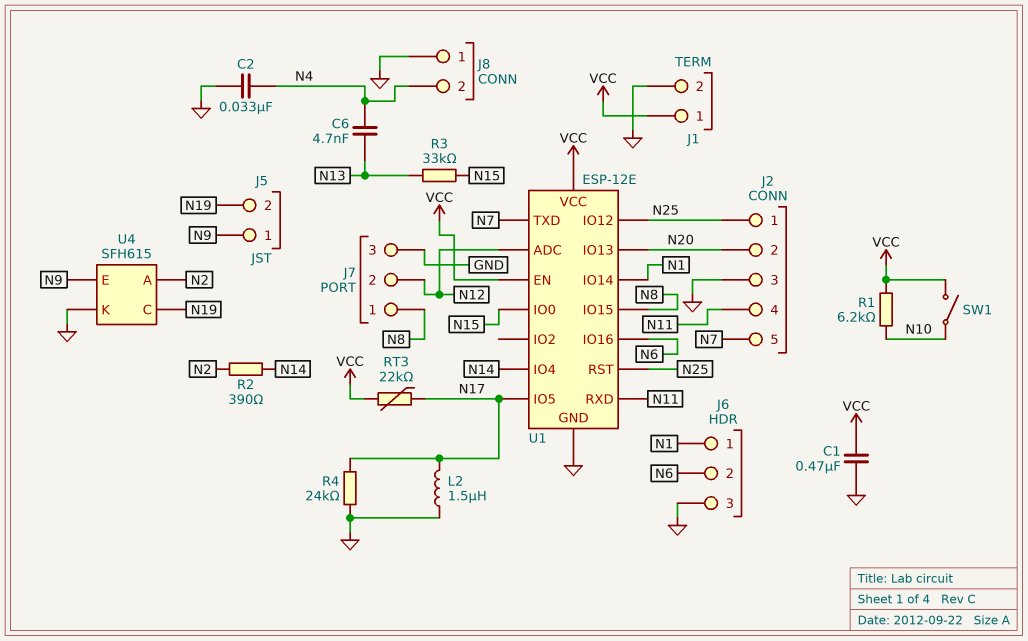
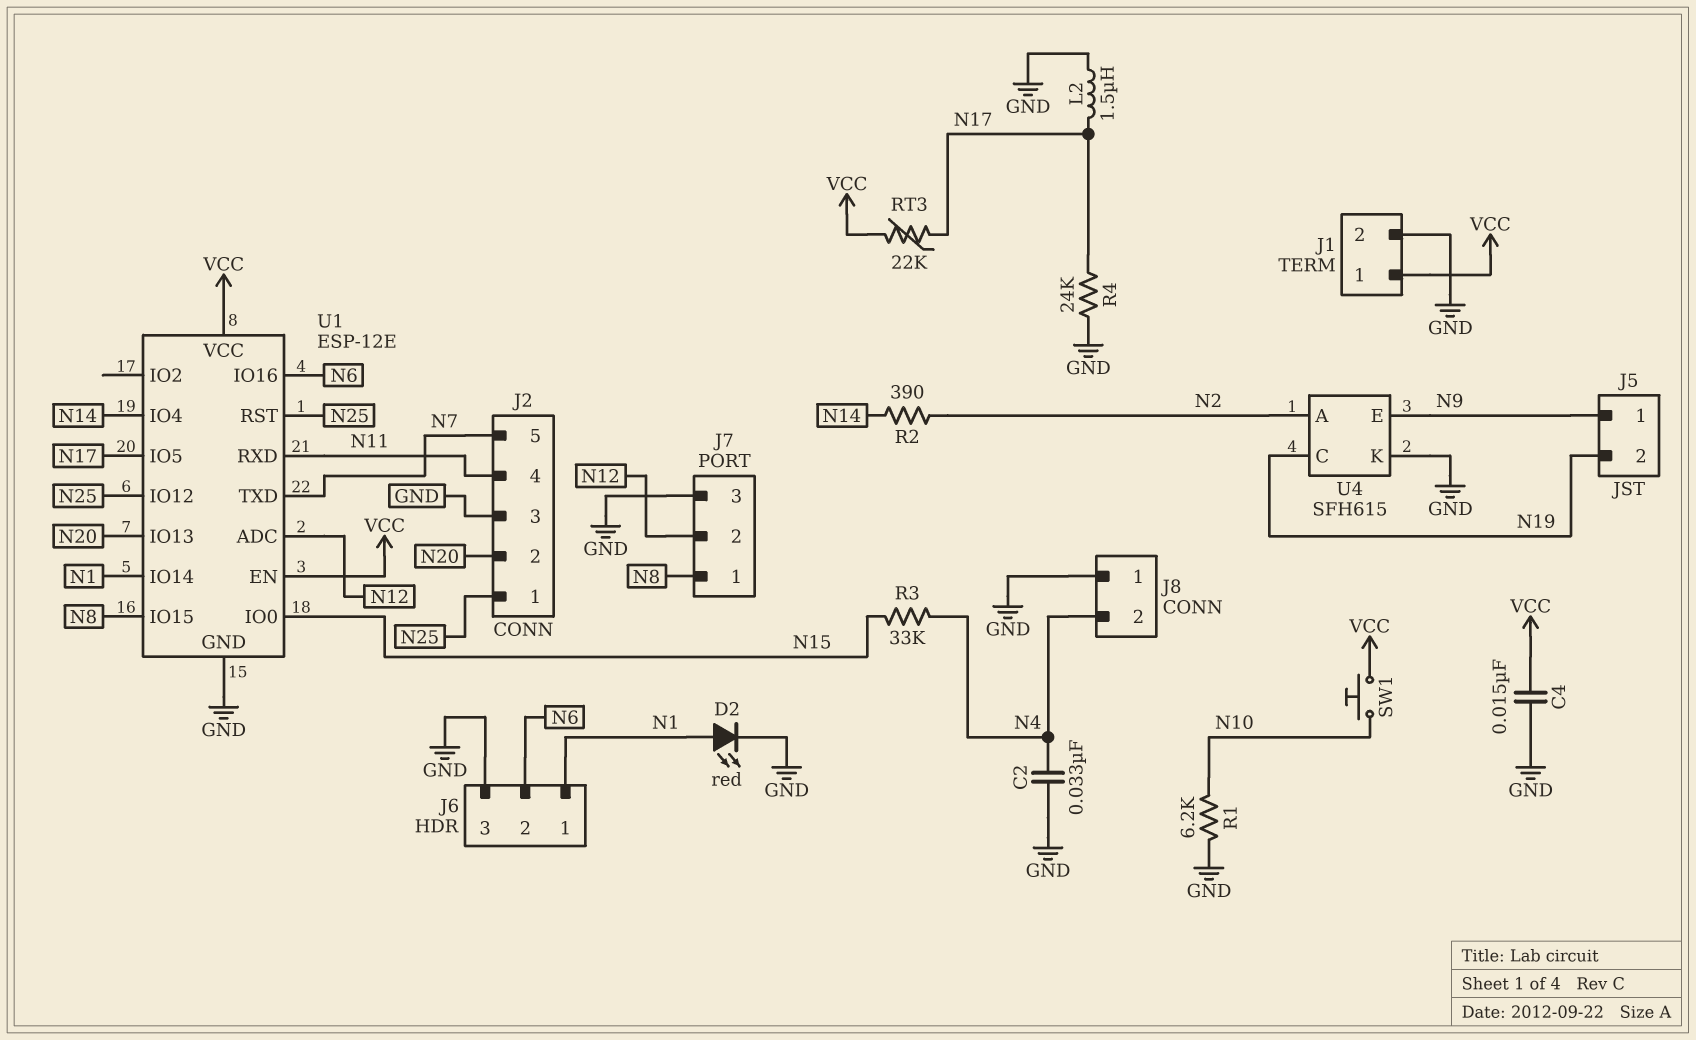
C1: 470nF (GND, VCC) -> none
C4: none -> 15nF (GND, VCC)
C6: 4.7nF (N4, N13) -> none
D2: none -> LED red (A N1, K GND)
R1: 6.2k (N10, VCC) -> 6.2k (GND, N10)
R3: 33k (N13, N15) -> 33k (N4, N15)
SW1: switch (N10, VCC) -> button (N10, VCC)

